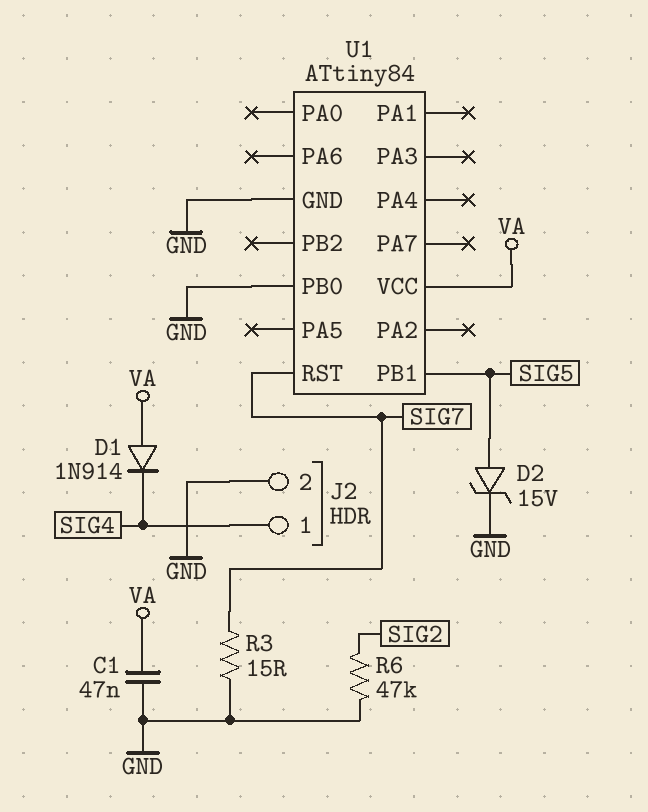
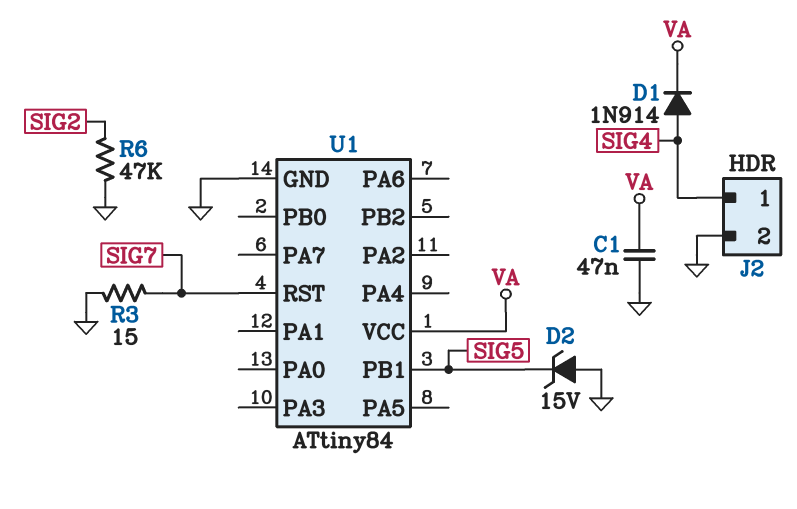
D1: diode 1N914 (A VA, K SIG4) -> diode 1N914 (A SIG4, K VA)
D2: zener 15V (A SIG5, K GND) -> zener 15V (A GND, K SIG5)
U1 pin PB0: GND -> none

